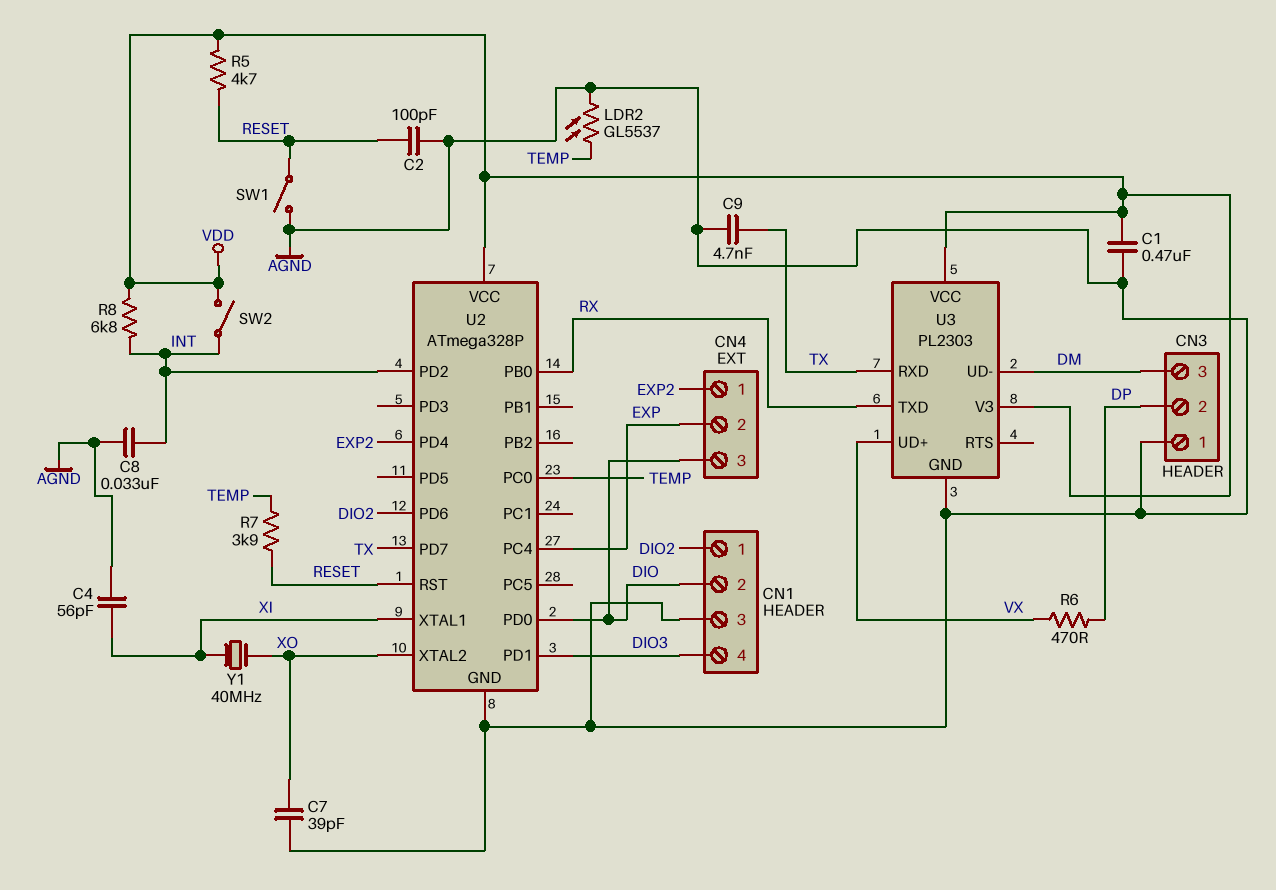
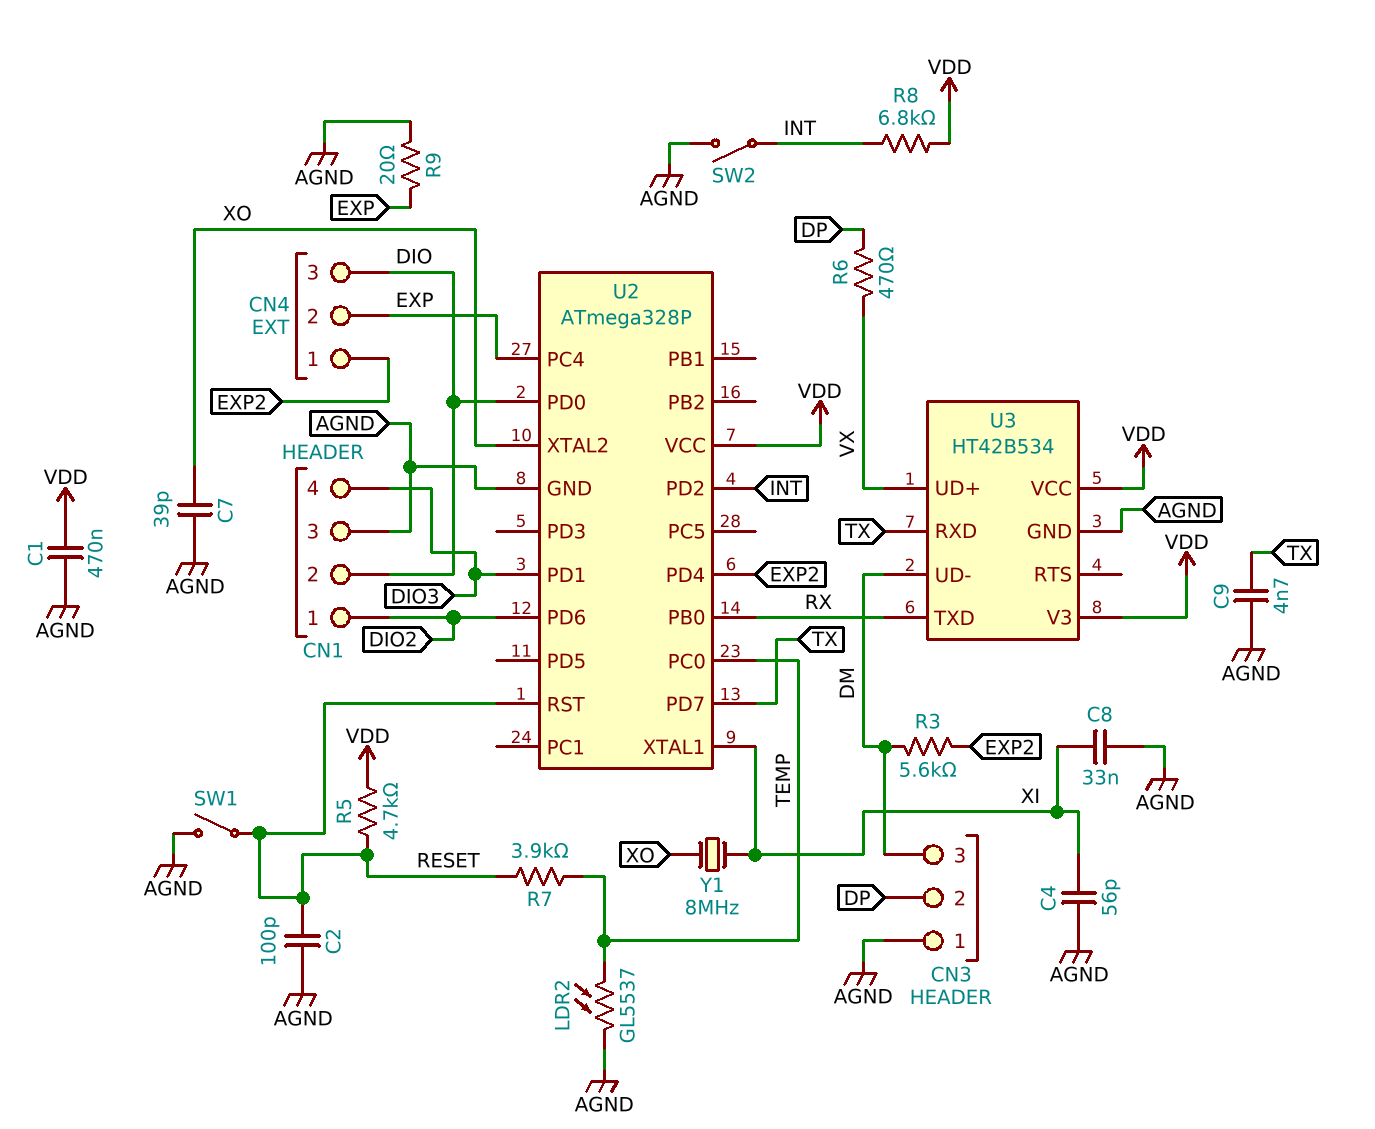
C8: 33nF (AGND, INT) -> 33nF (AGND, XI)
R3: none -> 5.6k (DM, EXP2)
R9: none -> 20 (AGND, EXP)
SW2: switch (INT, VDD) -> switch (AGND, INT)
U3: PL2303 -> HT42B534
Y1: 40MHz (XI, XO) -> 8MHz (XI, XO)

